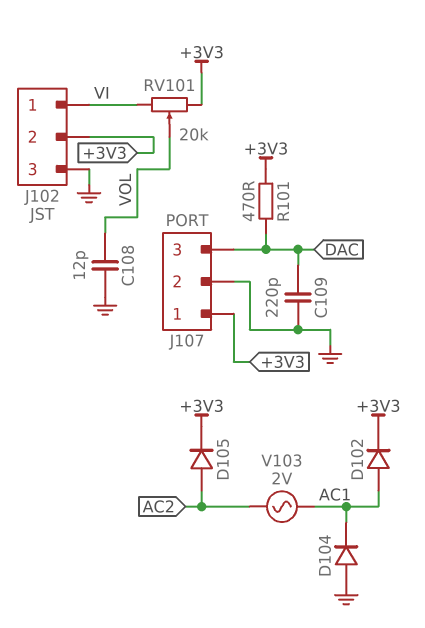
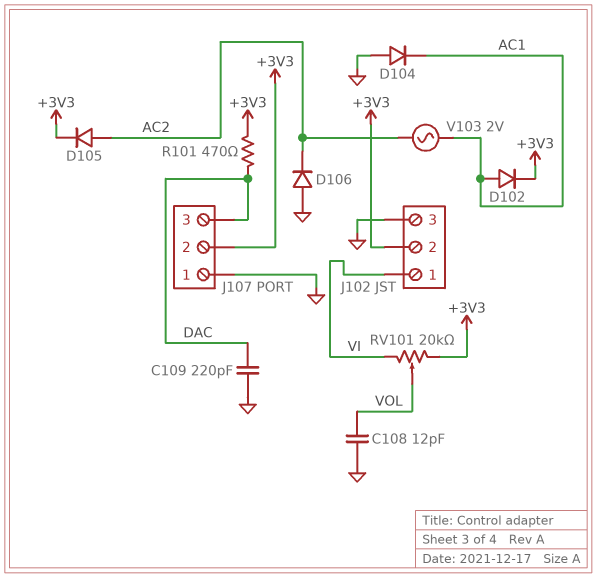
D106: none -> diode (A GND, K AC2)
J107 pin 1: +3V3 -> GND
J107 pin 2: GND -> +3V3

